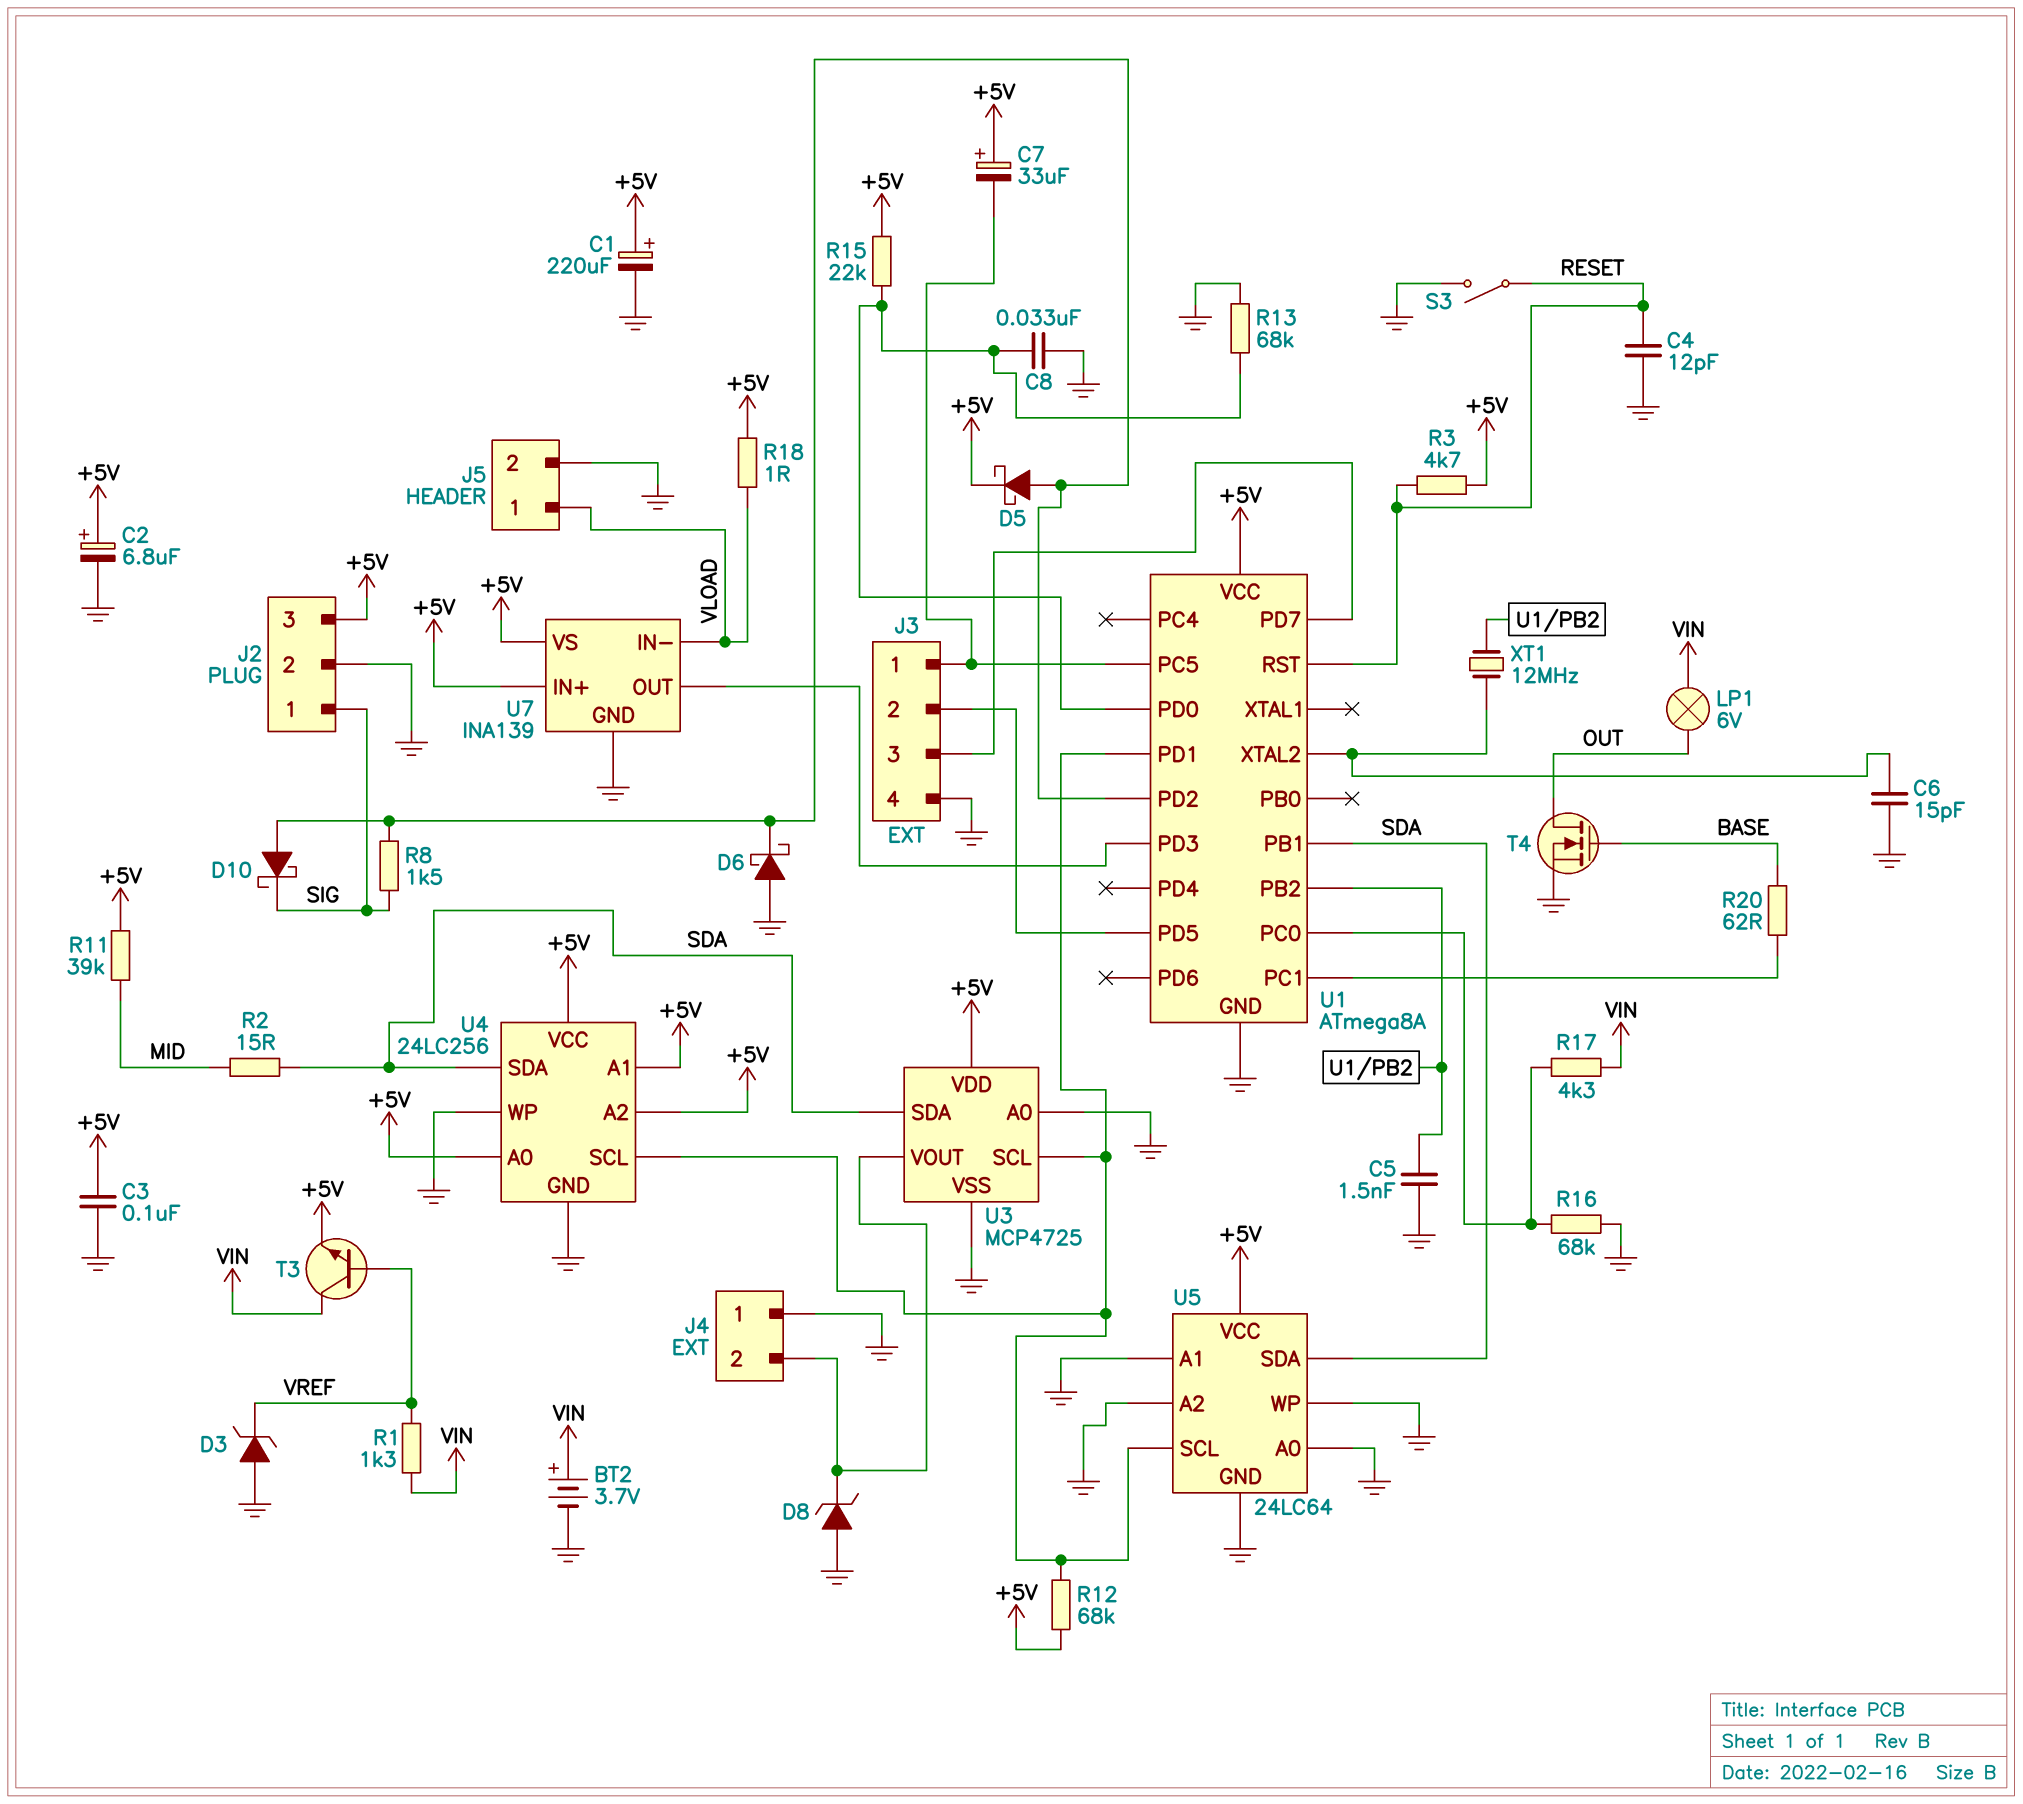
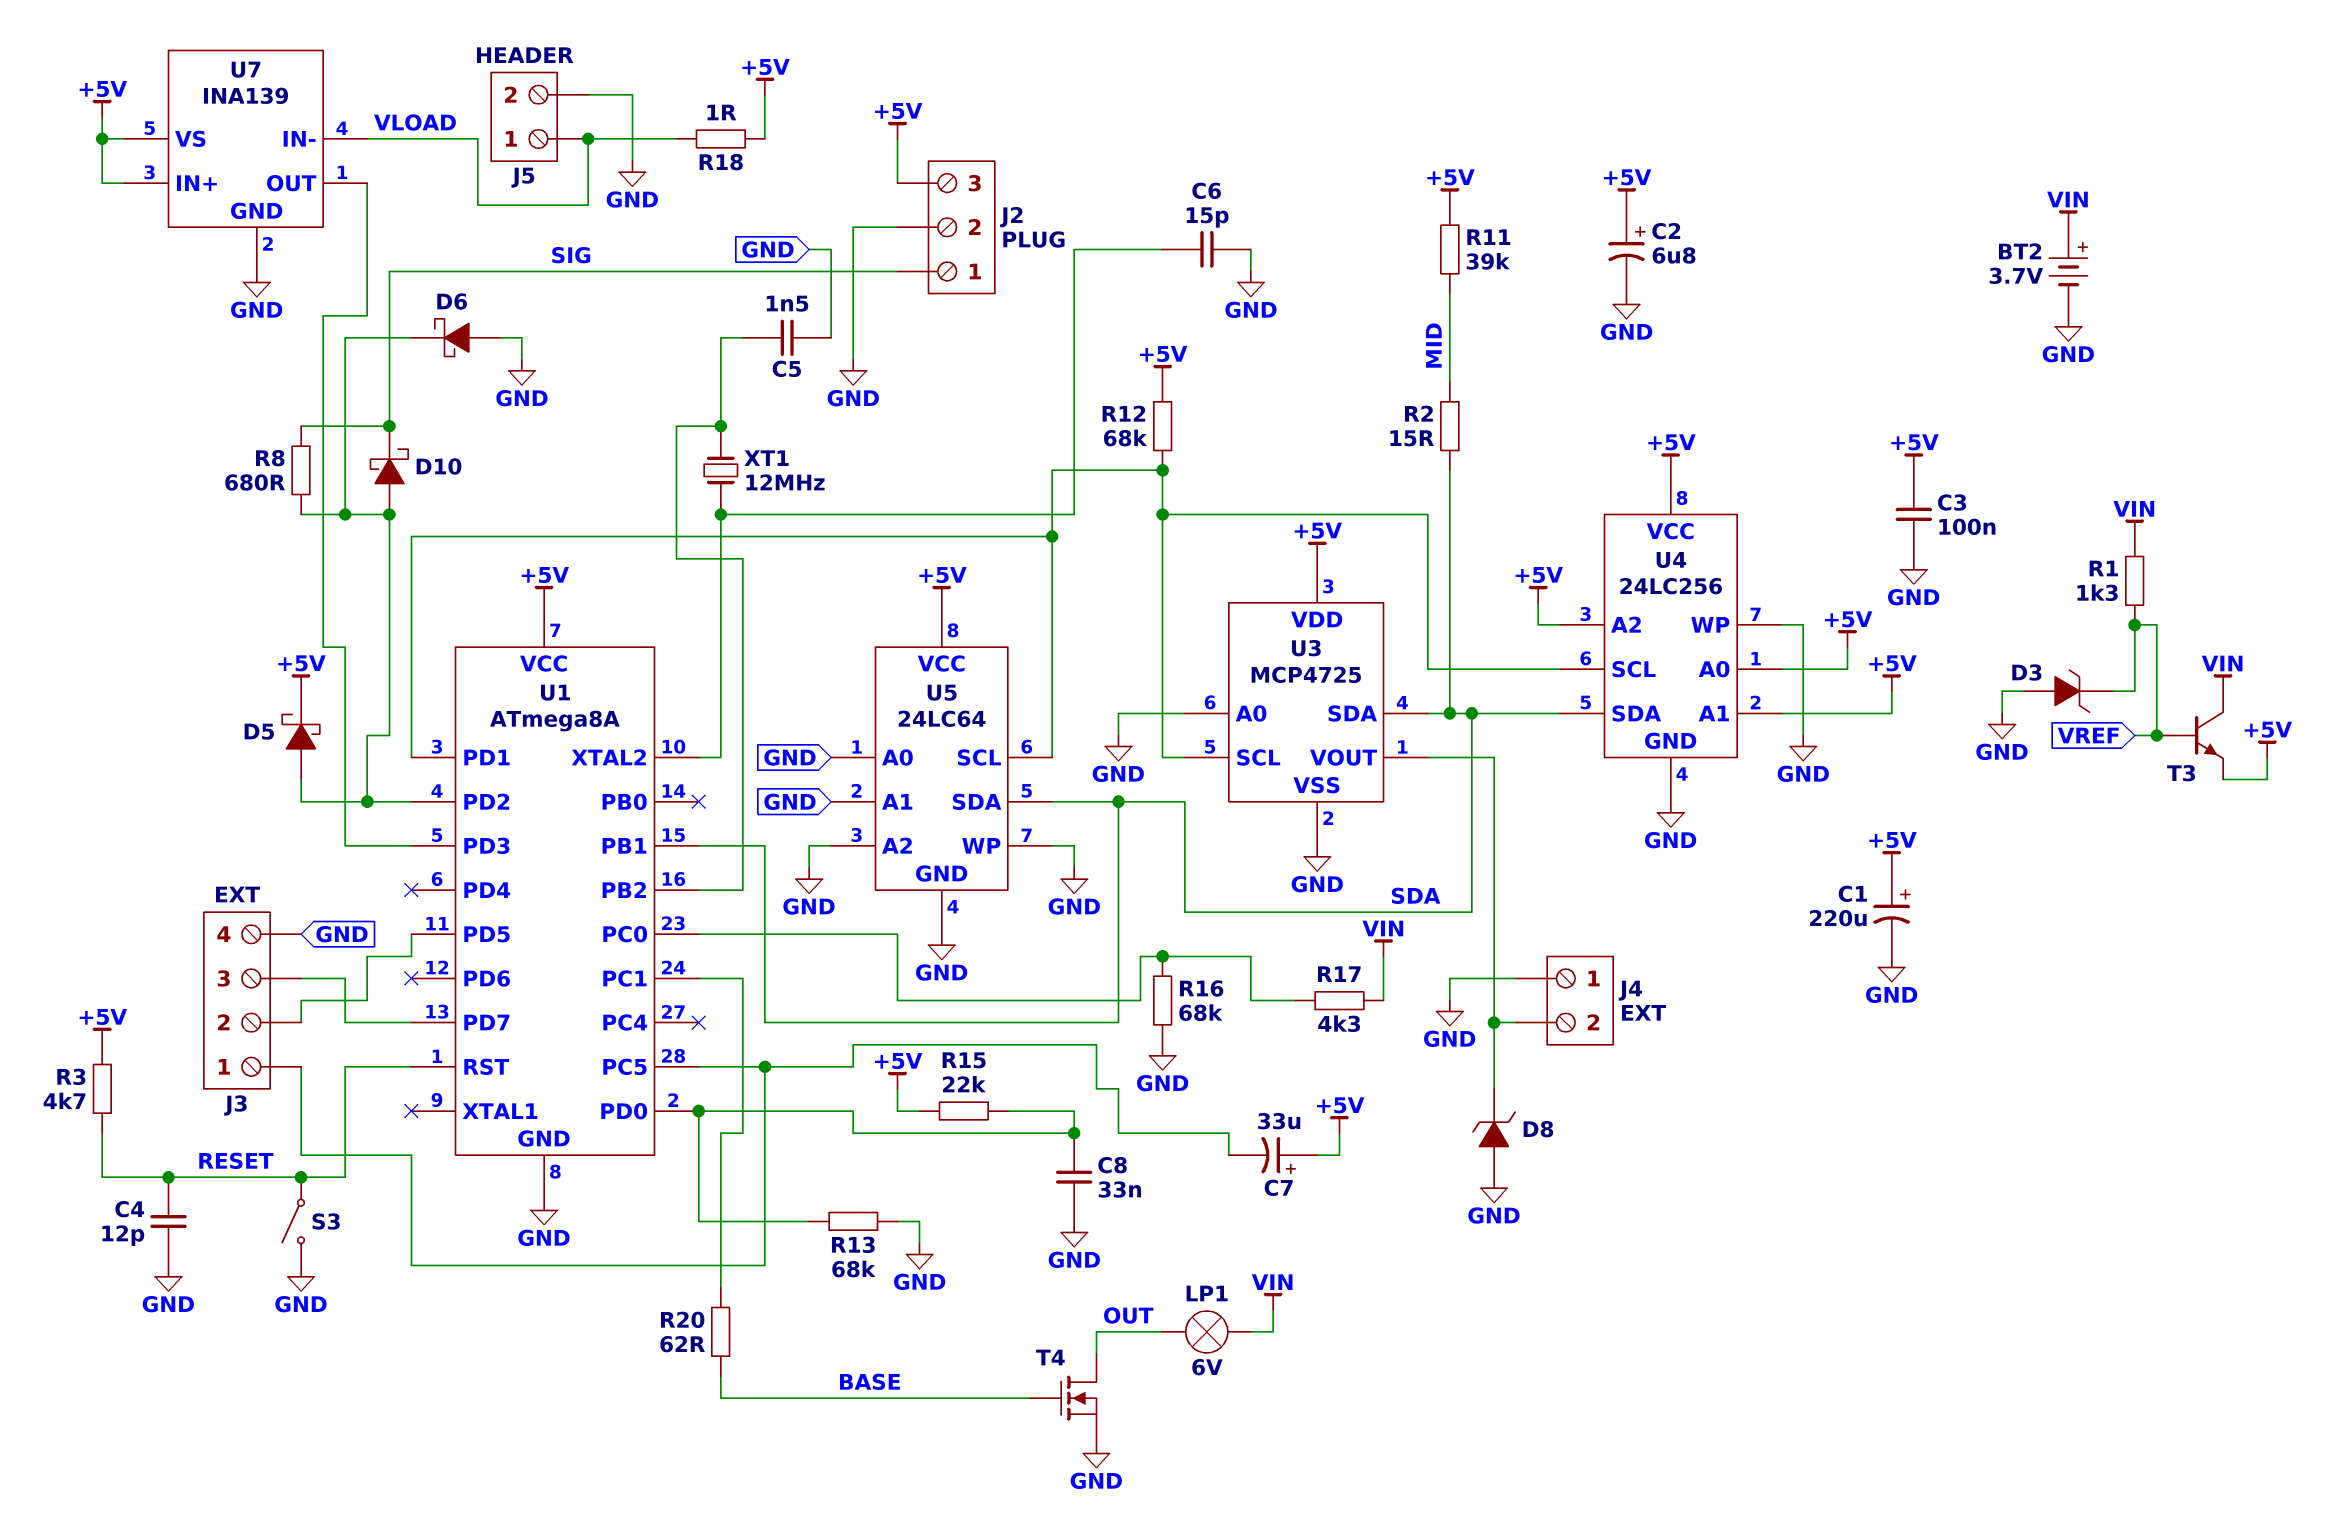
R8: 1.5k (SIG, U1/PD2) -> 680 (SIG, U1/PD2)

